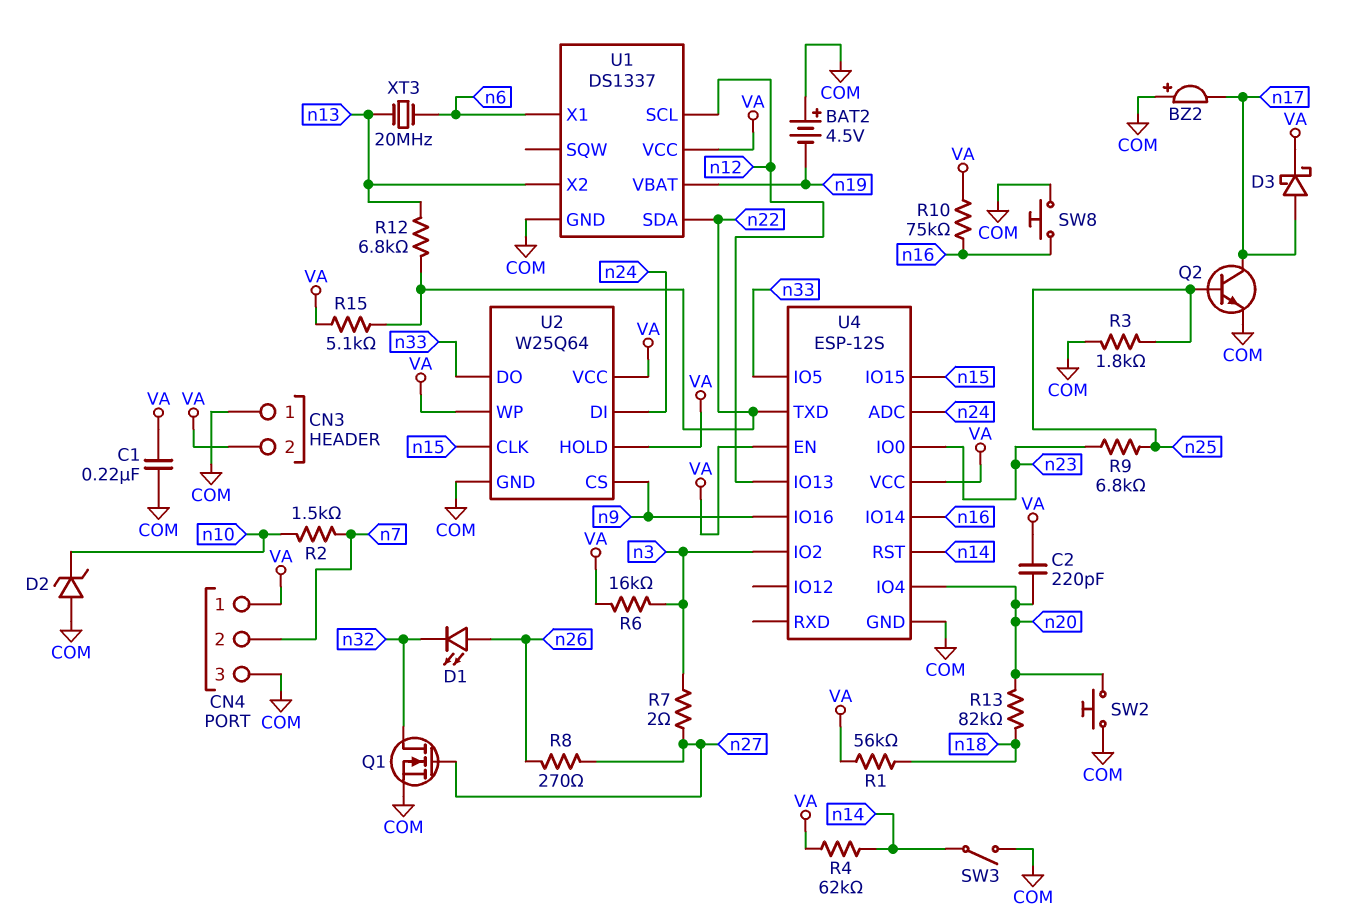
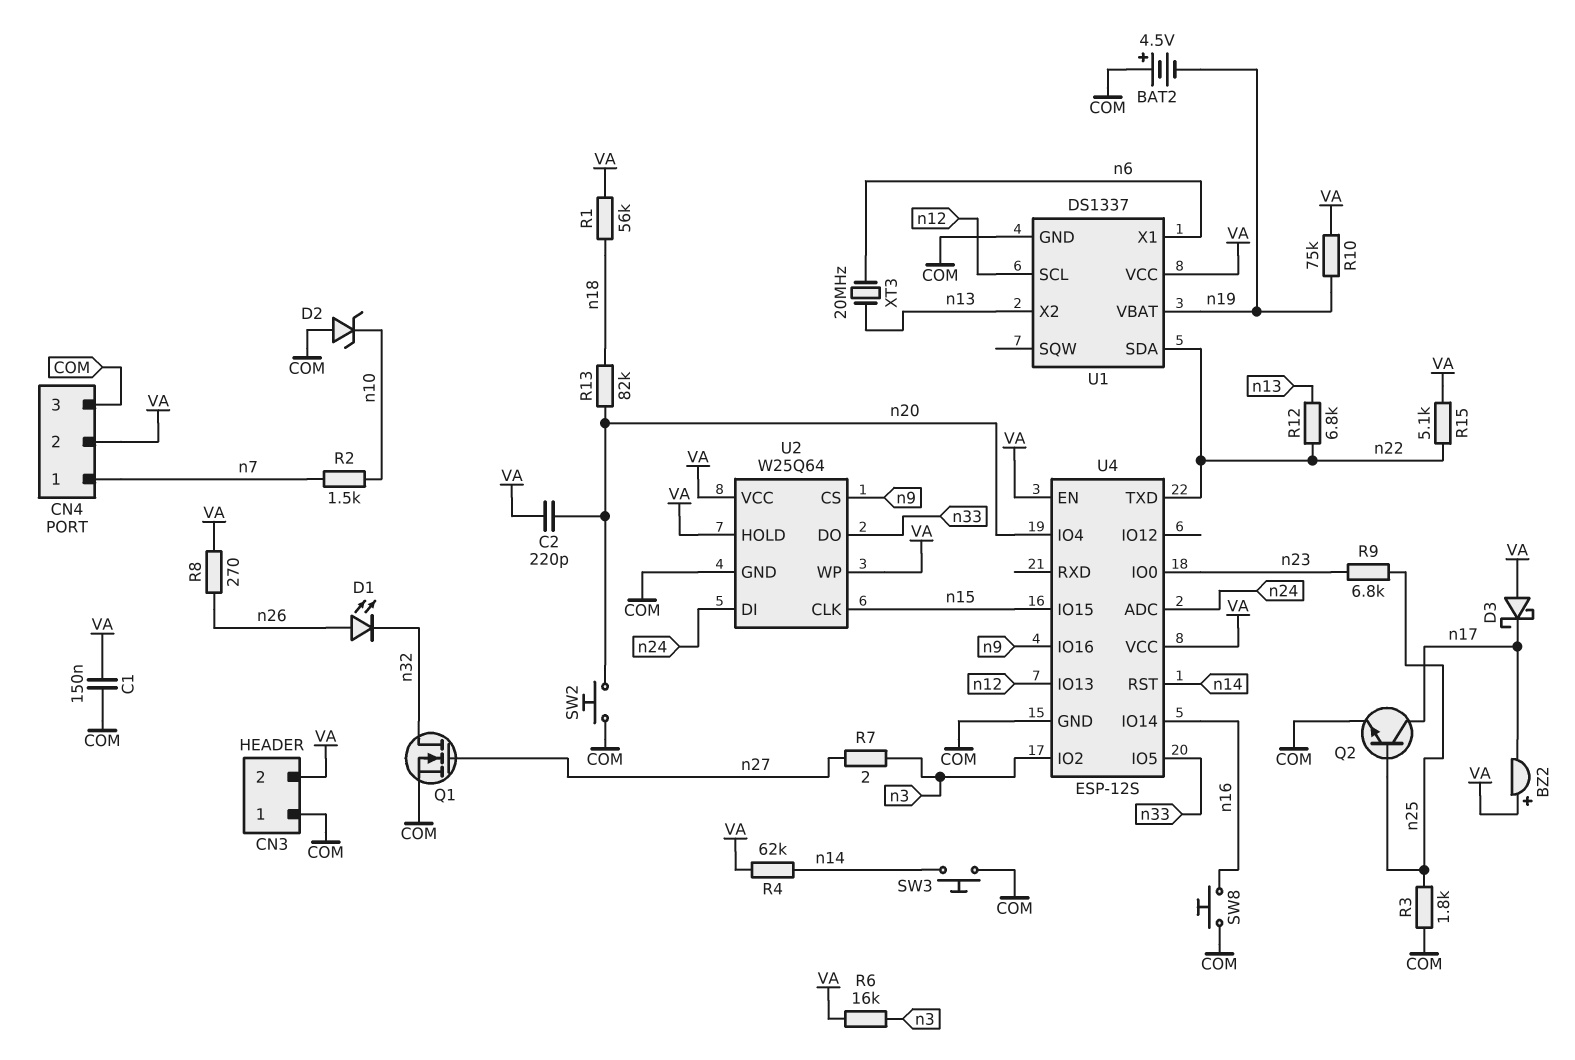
BZ2: buzzer (plus COM, minus n17) -> buzzer (plus VA, minus n17)
C1: 220nF (COM, VA) -> 150nF (COM, VA)
CN4 pin 1: VA -> n7
CN4 pin 2: n7 -> VA
D3: schottky (A n17, K VA) -> schottky (A VA, K n17)
R8: 270 (n26, n27) -> 270 (VA, n26)
R10: 75k (VA, n16) -> 75k (VA, n19)
SW3: switch (COM, n14) -> button (COM, n14)

